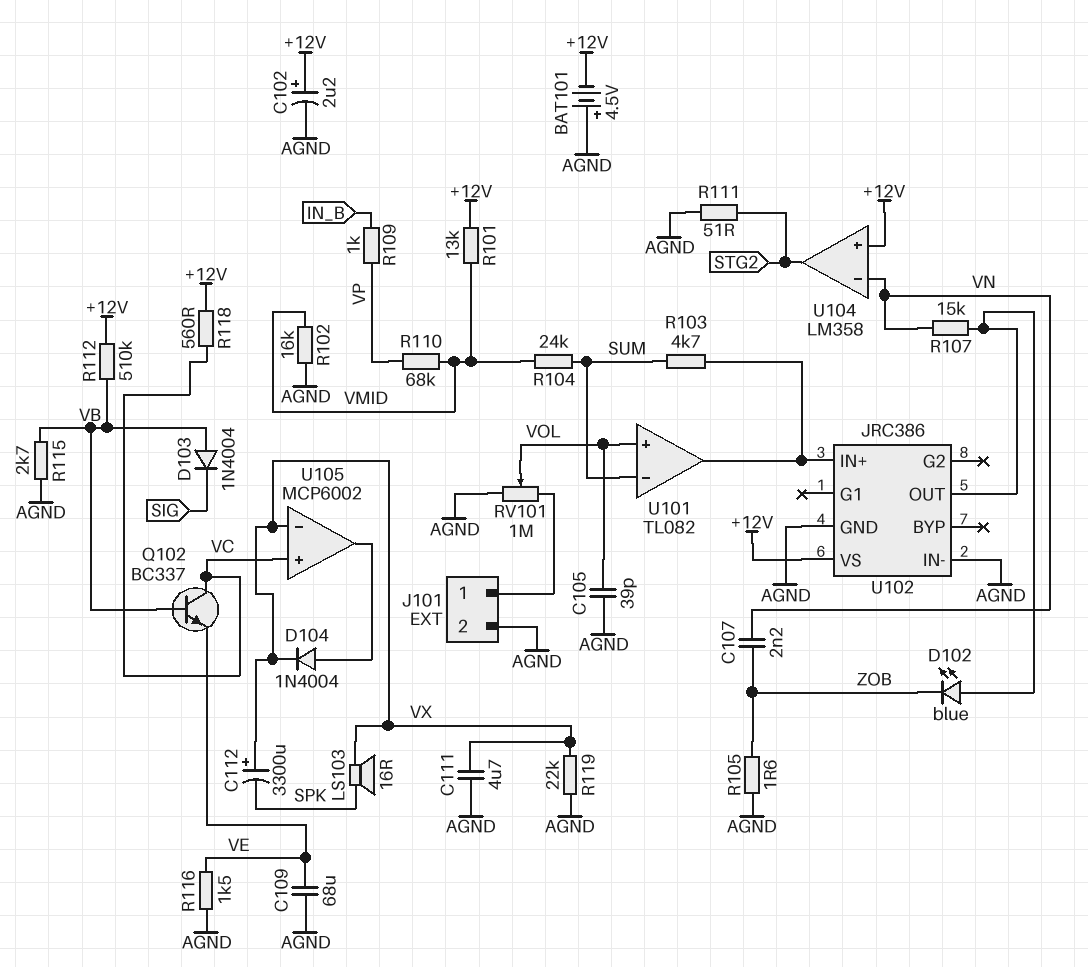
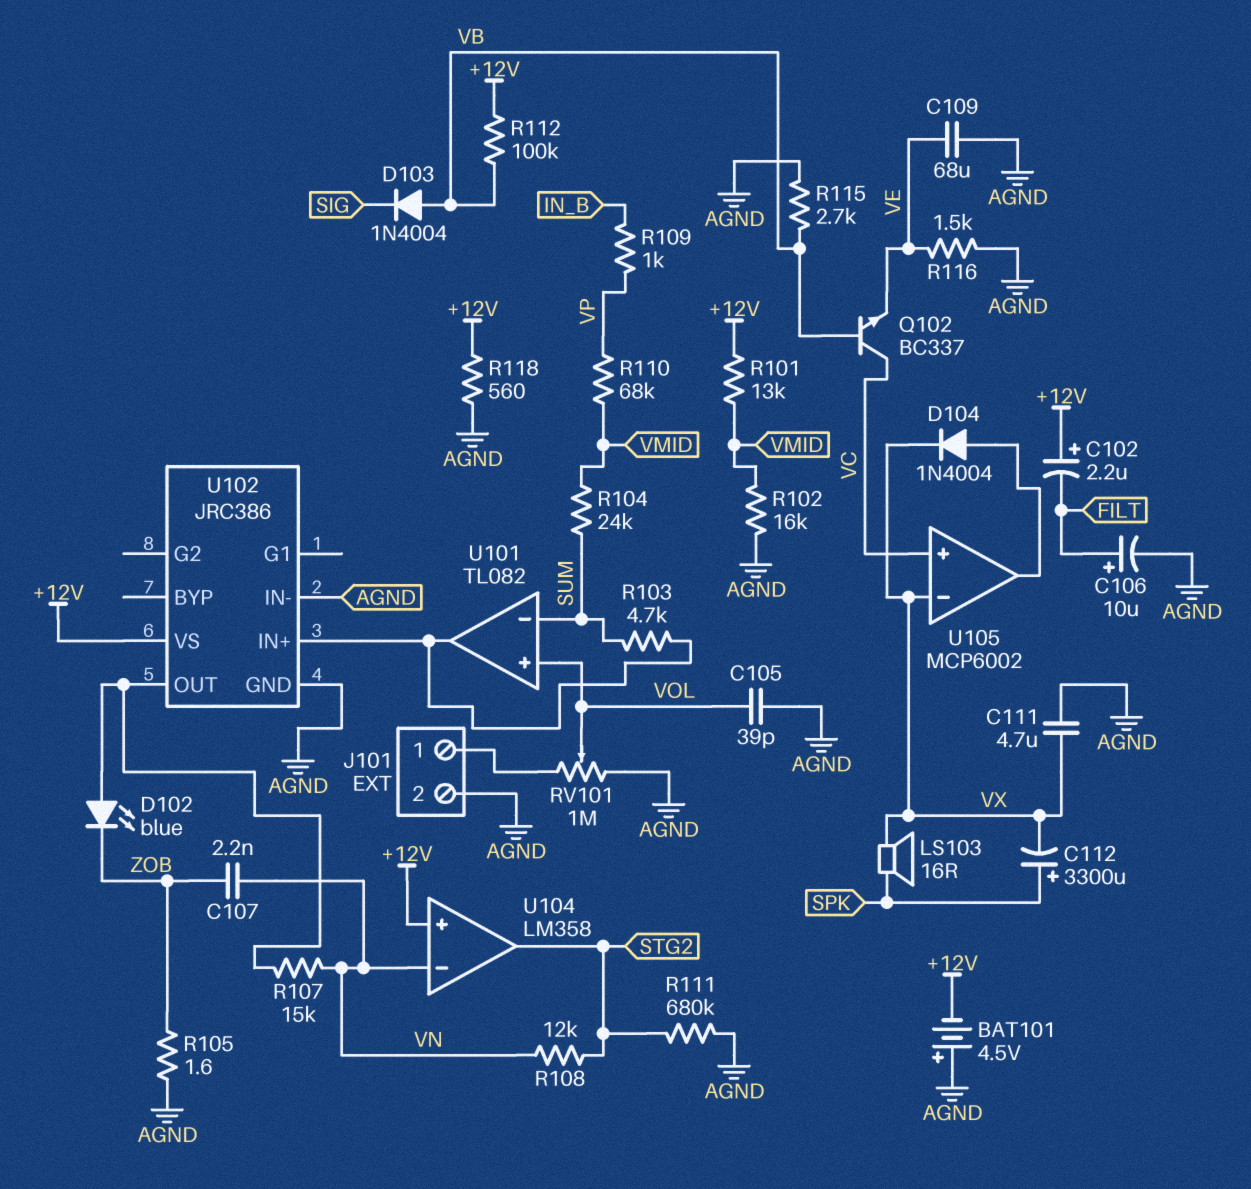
C102: 2.2uF (plus +12V, minus AGND) -> 2.2uF (plus +12V, minus FILT)
C106: none -> 10uF (plus FILT, minus AGND)
C112: 3300uF (plus VX, minus SPK) -> 3300uF (plus SPK, minus VX)
R108: none -> 12k (STG2, VN)
R111: 51 (AGND, STG2) -> 680k (AGND, STG2)
R112: 510k (+12V, VB) -> 100k (+12V, VB)
R118: 560 (+12V, VC) -> 560 (+12V, AGND)
R119: 22k (AGND, VX) -> none

